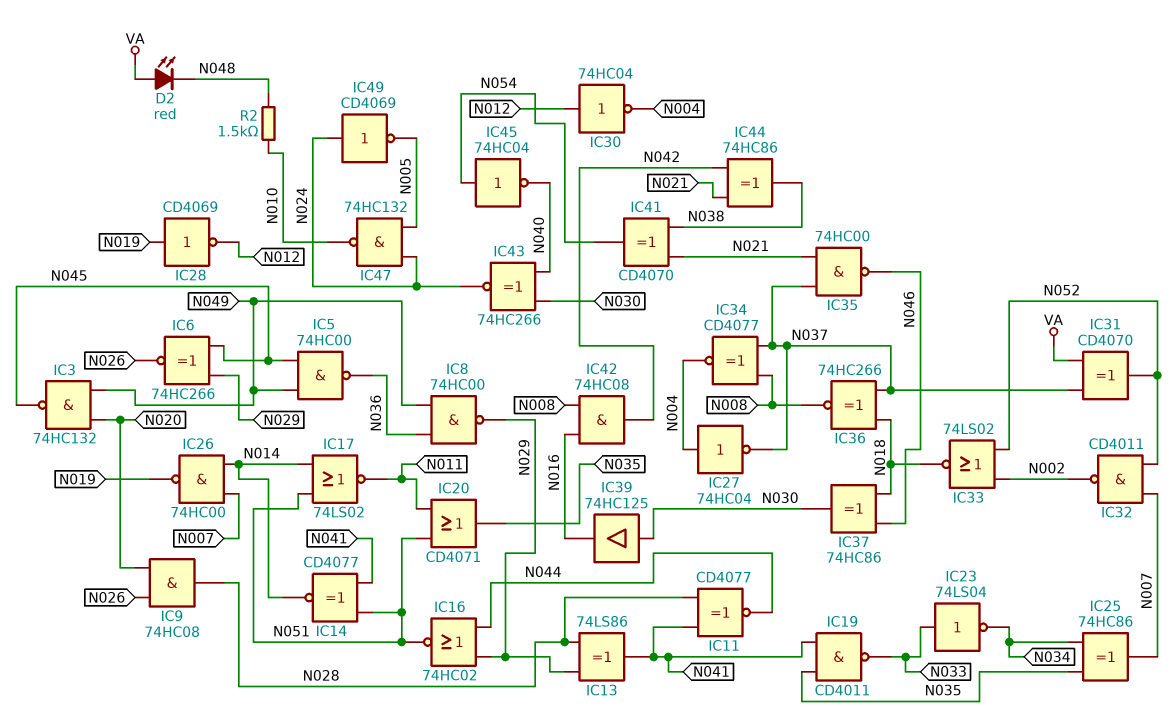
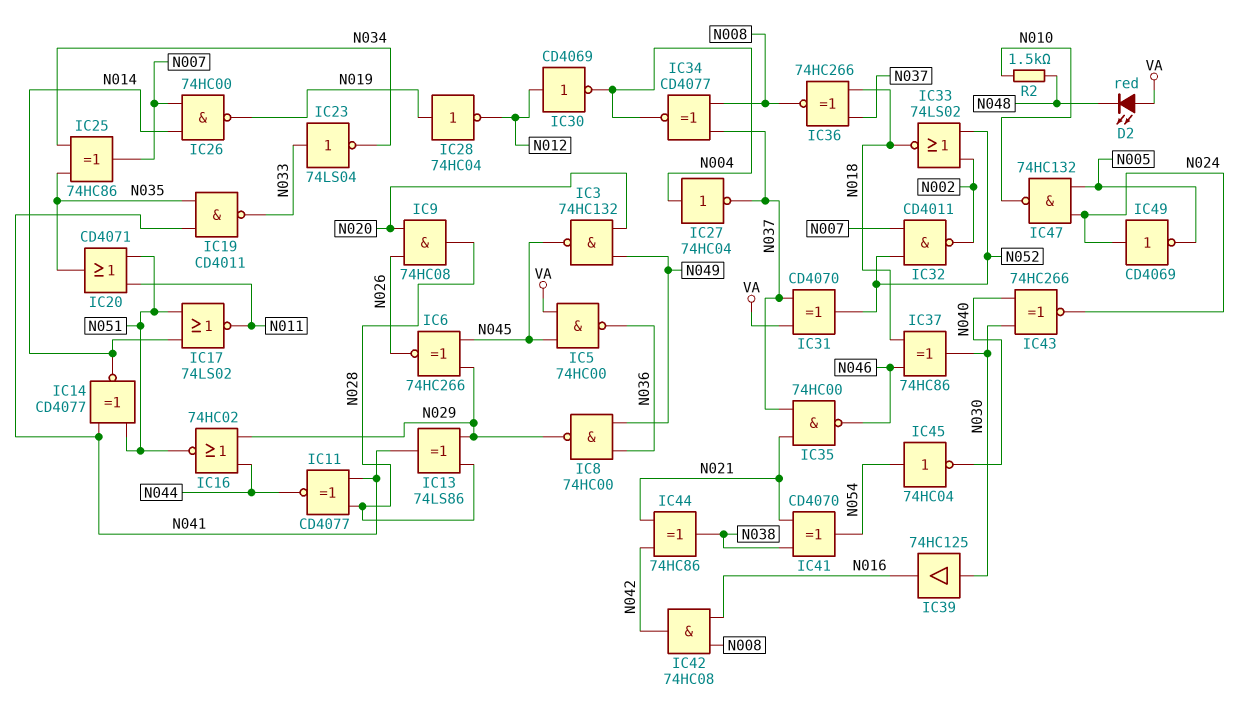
IC5: NAND 74HC00 (in N045, in N049, out N036) -> NAND 74HC00 (in N045, in VA, out N036)
IC28: NOT CD4069 (in N019, out N012) -> NOT 74HC04 (in N019, out N012)
IC30: NOT 74HC04 (in N012, out N004) -> NOT CD4069 (in N012, out N004)

